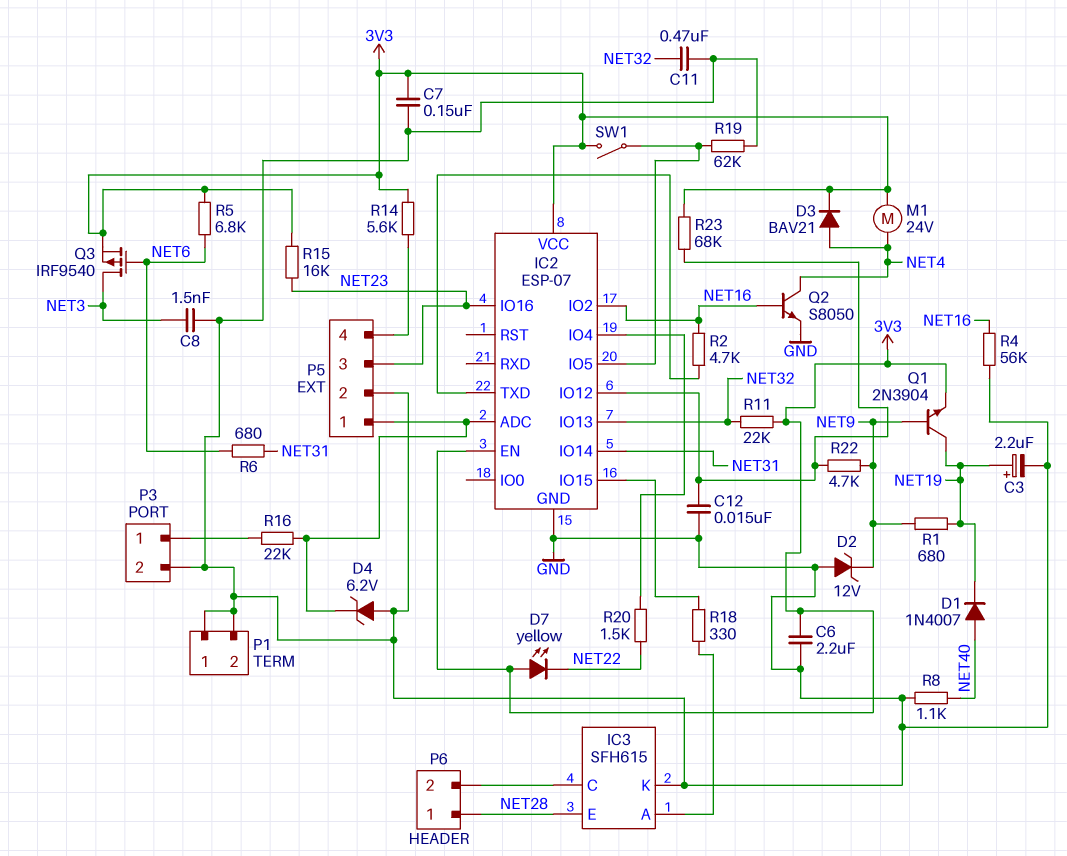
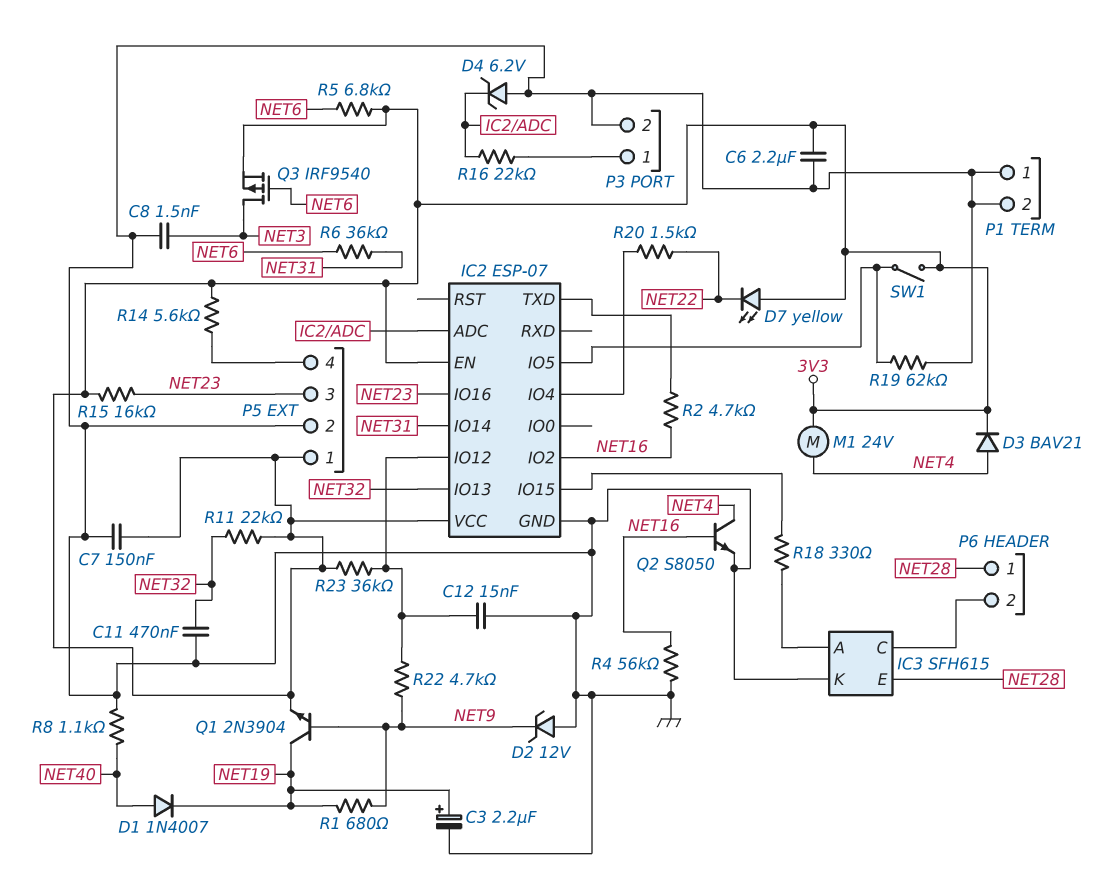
P5 pin 1: IC2/ADC -> 3V3
R6: 680 (NET6, NET31) -> 36k (NET6, NET31)
R23: 68k (3V3, IC2/IO12) -> 36k (3V3, IC2/IO12)

